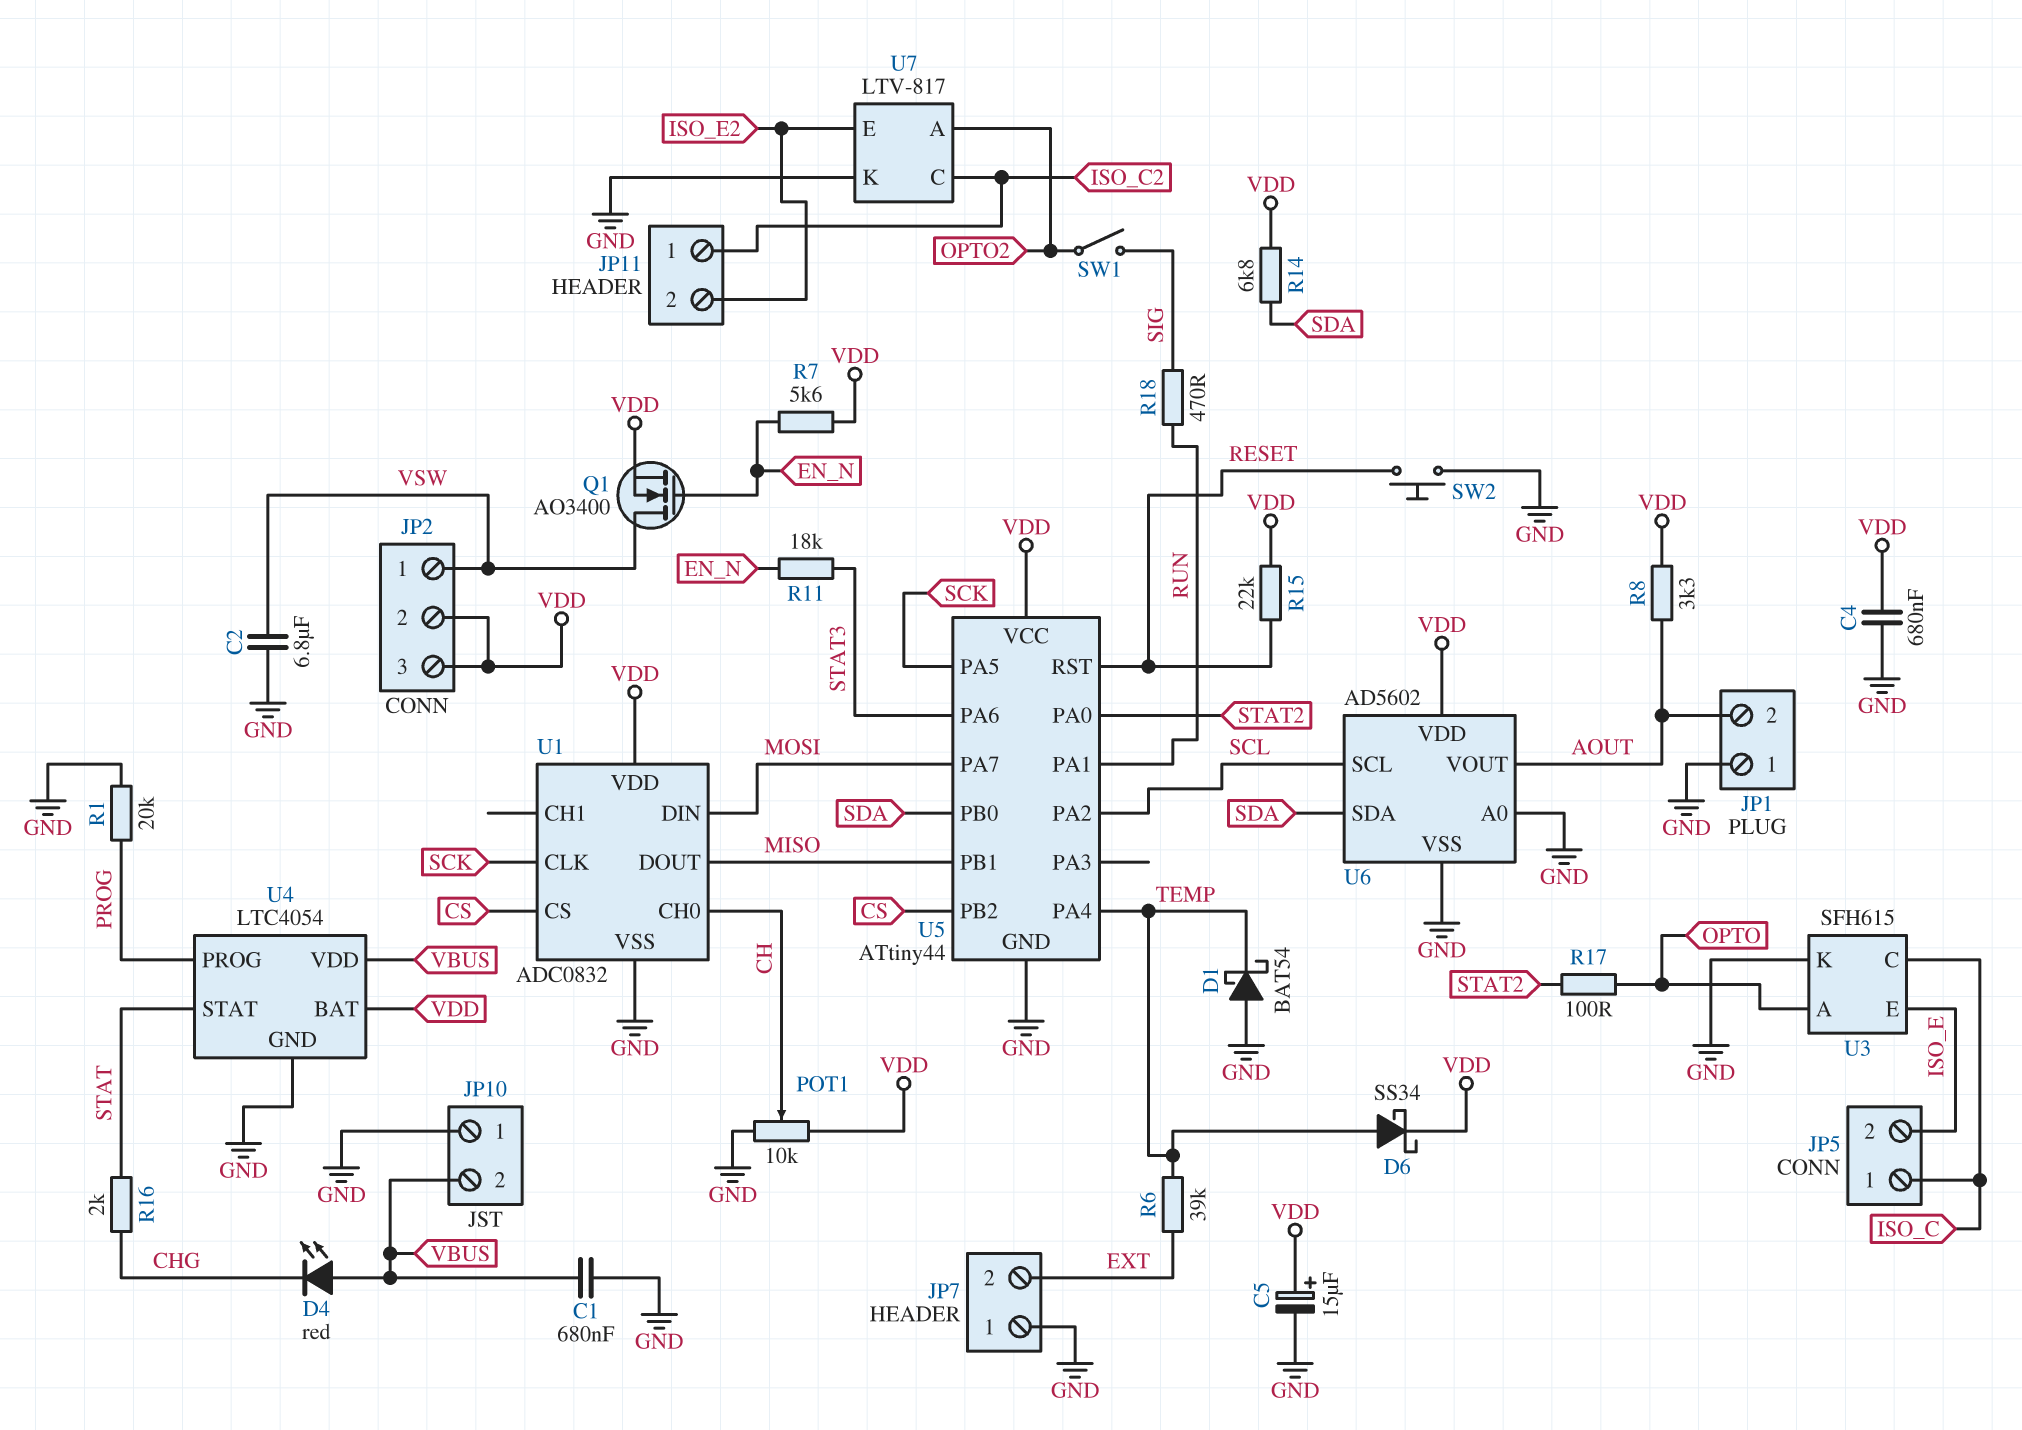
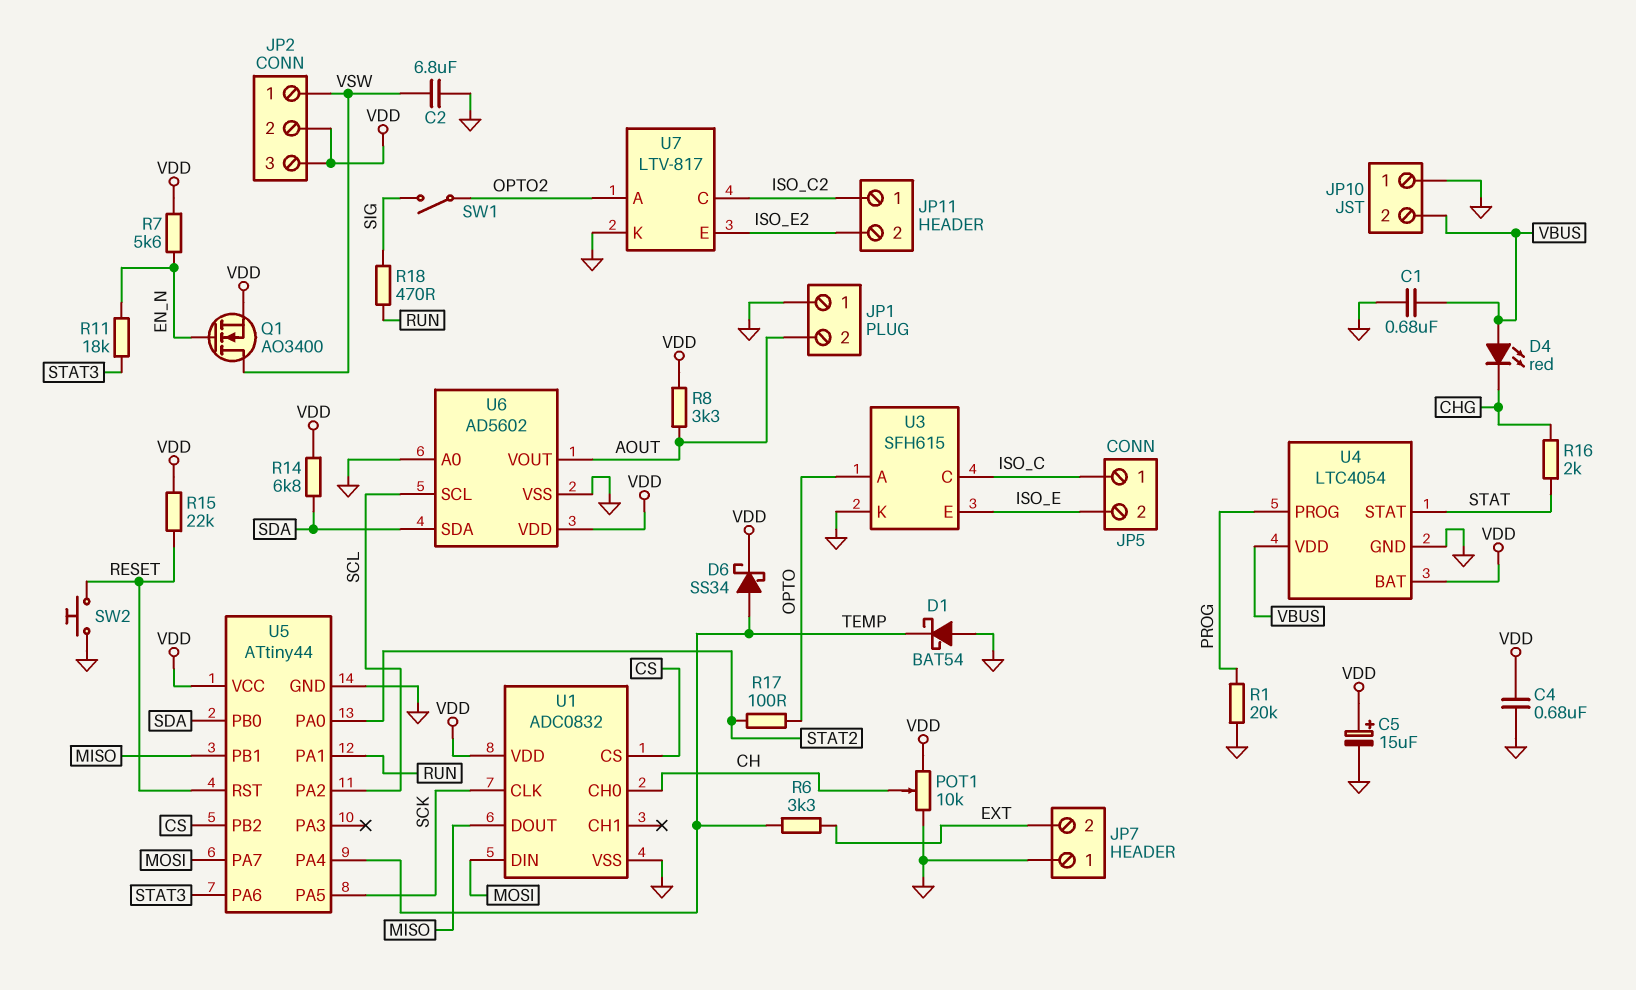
R6: 39k (EXT, TEMP) -> 3.3k (EXT, TEMP)

